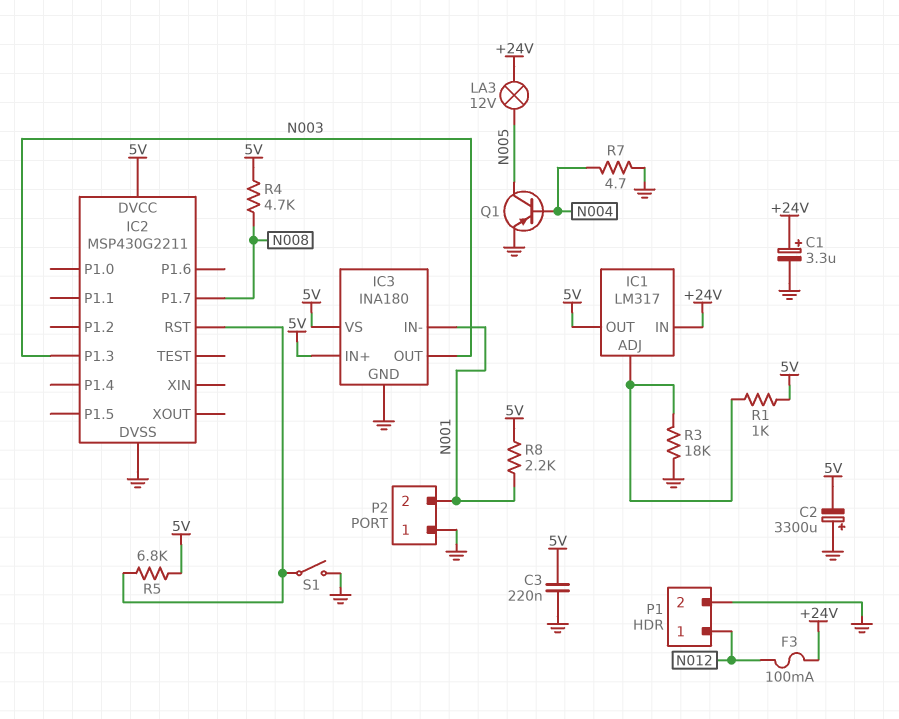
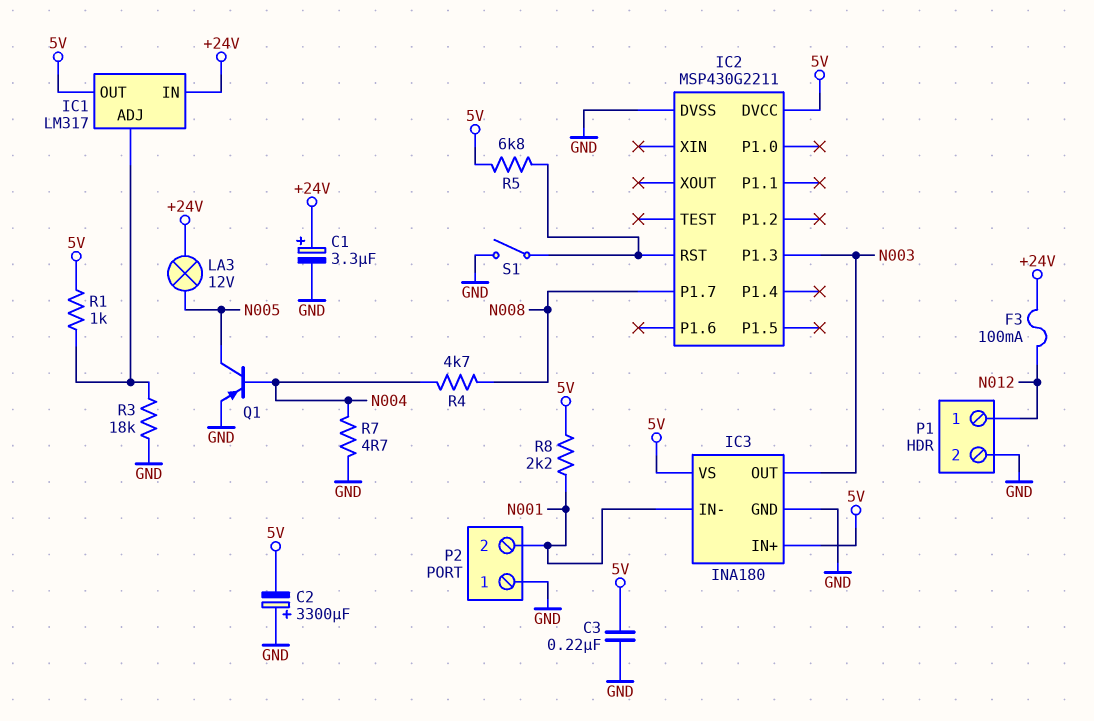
R4: 4.7k (5V, N008) -> 4.7k (N004, N008)

